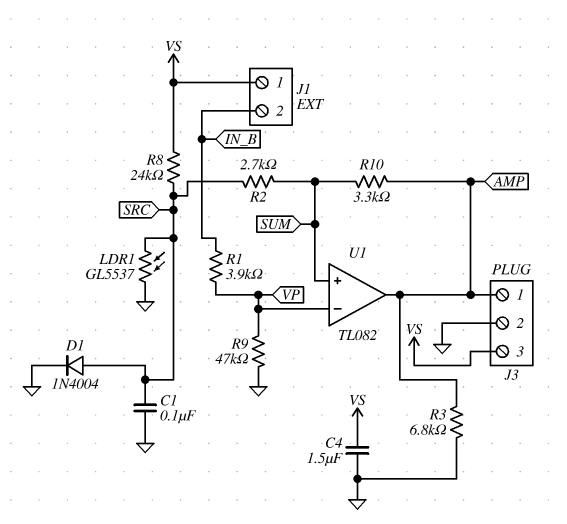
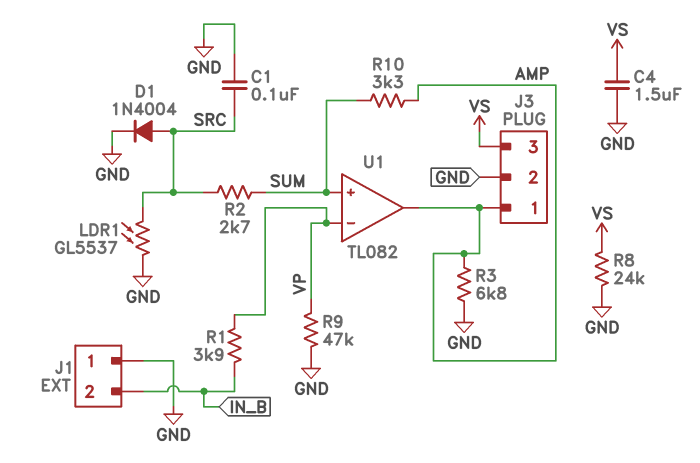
J1 pin 1: VS -> GND
R8: 24k (SRC, VS) -> 24k (GND, VS)

